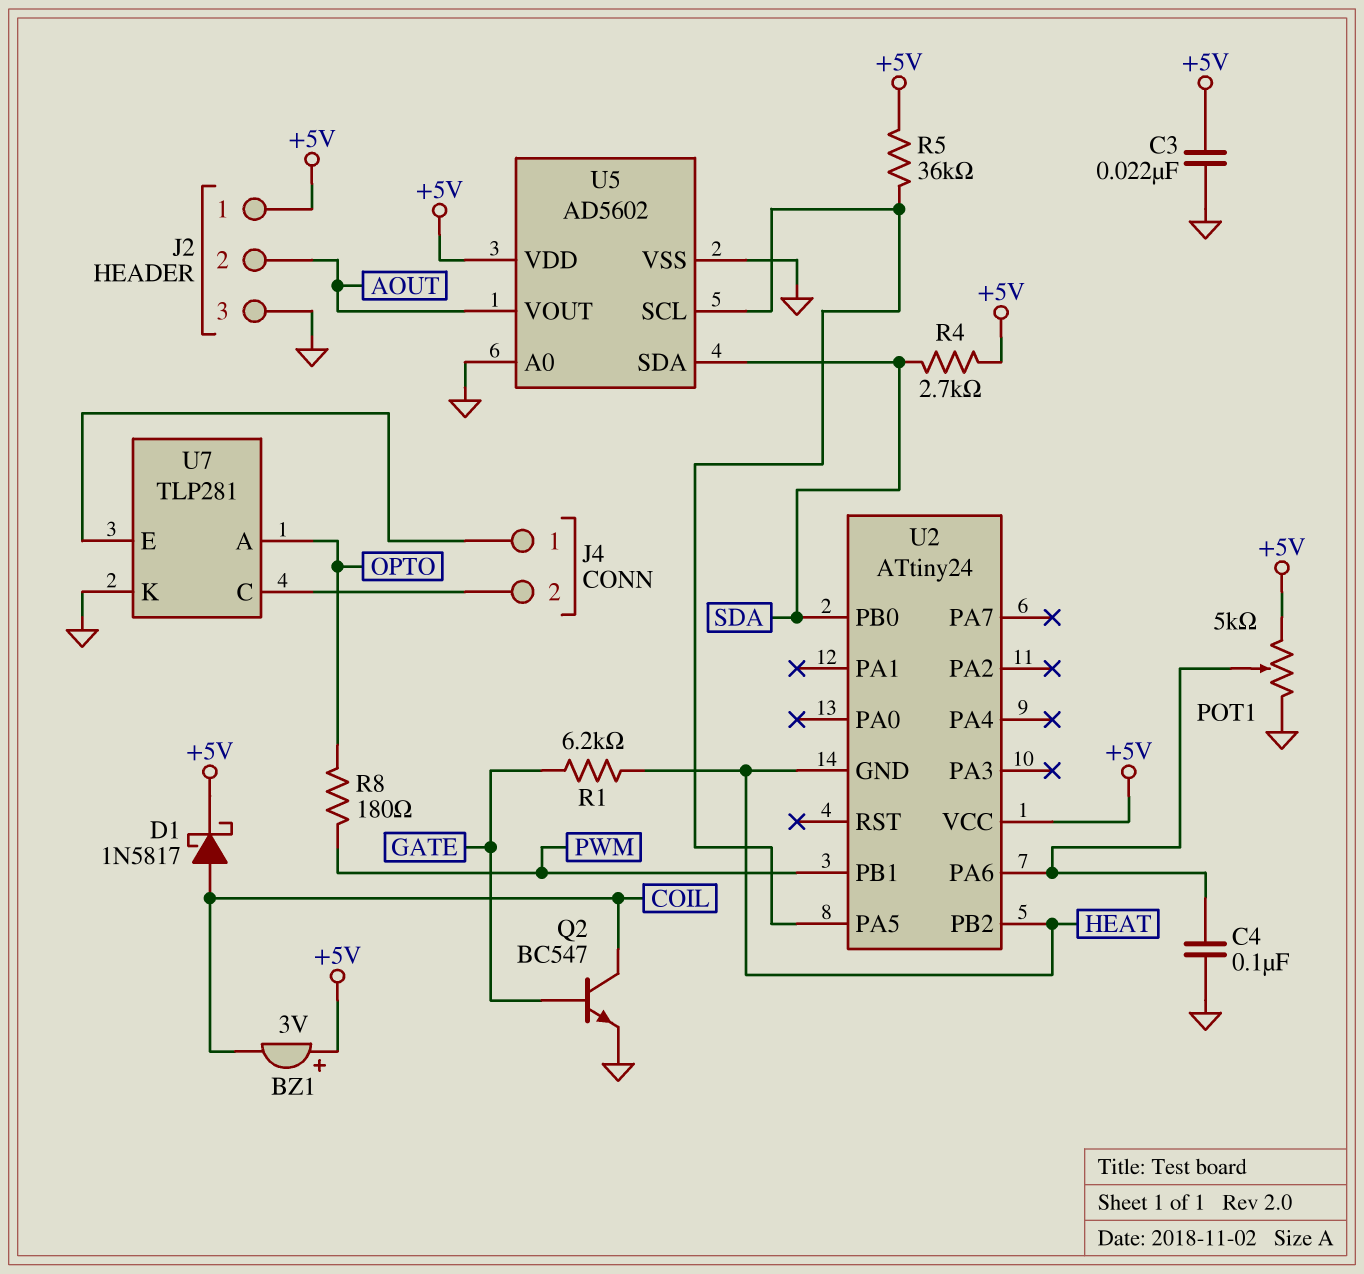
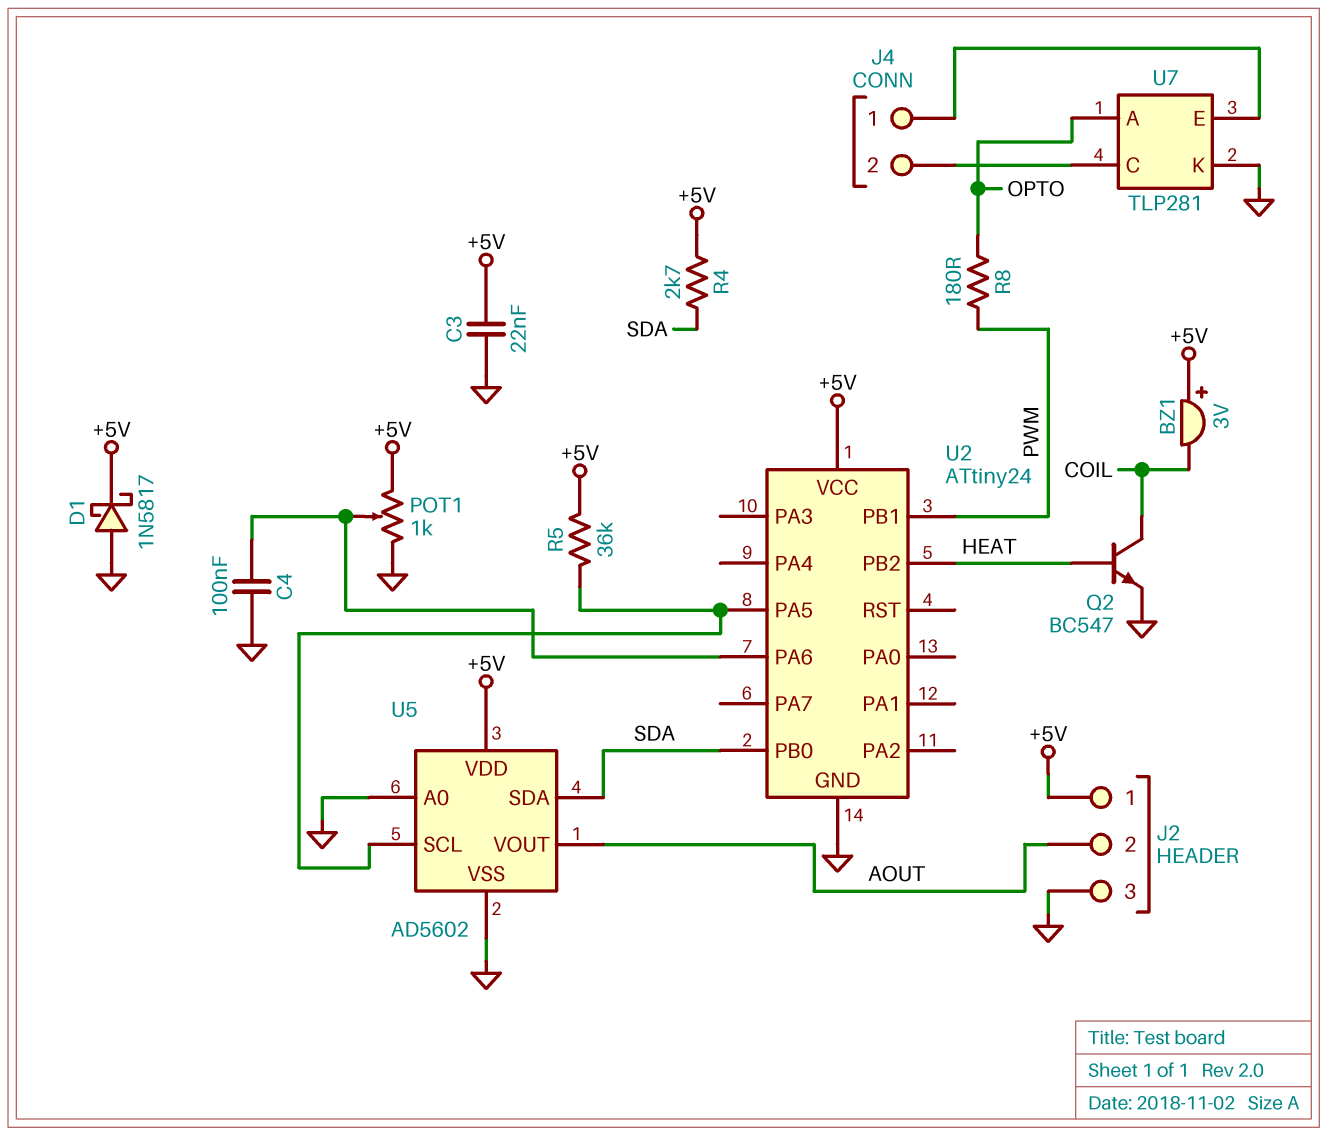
D1: schottky 1N5817 (A COIL, K +5V) -> schottky 1N5817 (A GND, K +5V)
POT1: 5k (+5V, GND, wiper U2/PA6) -> 1k (+5V, GND, wiper U2/PA6)
Q2: NPN BC547 (B GATE, C COIL, E GND) -> NPN BC547 (B HEAT, C COIL, E GND)
R1: 6.2k (GATE, HEAT) -> none
U2 pin GND: HEAT -> GND

